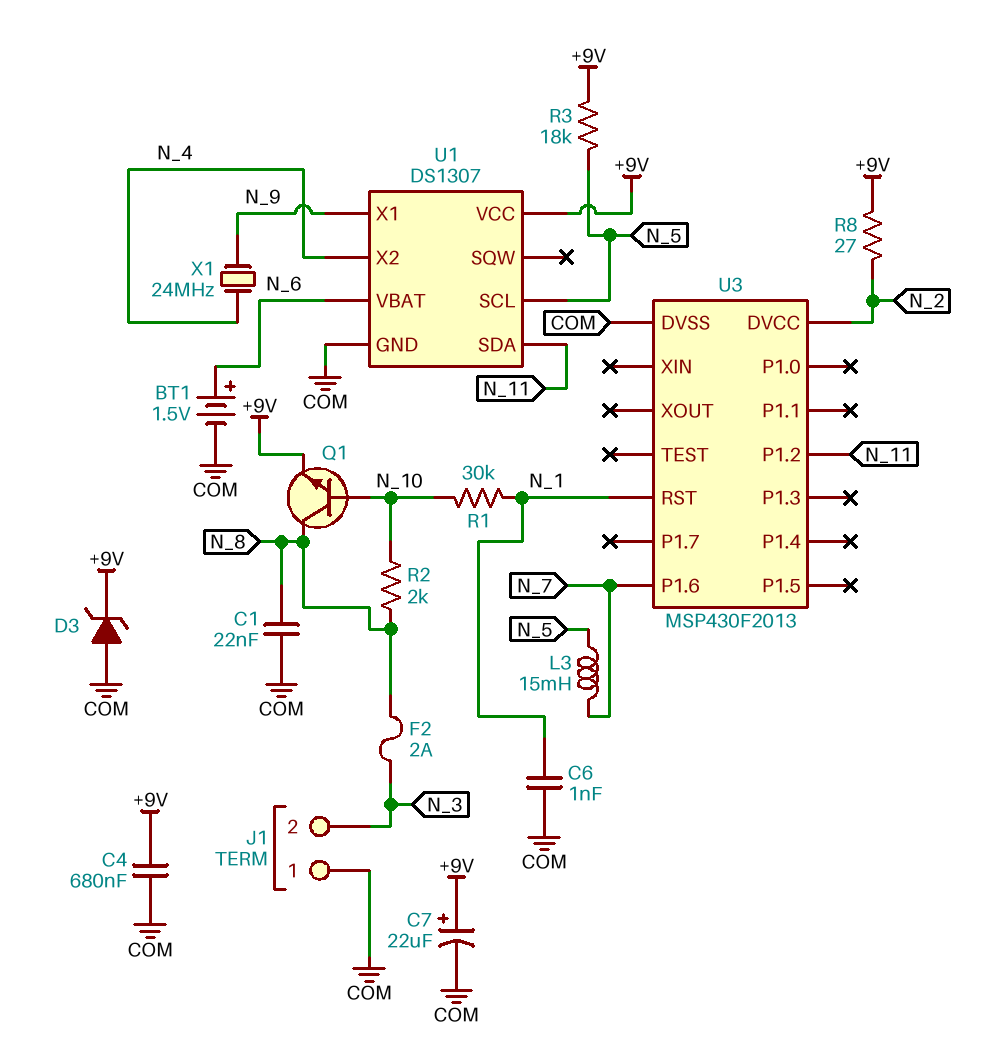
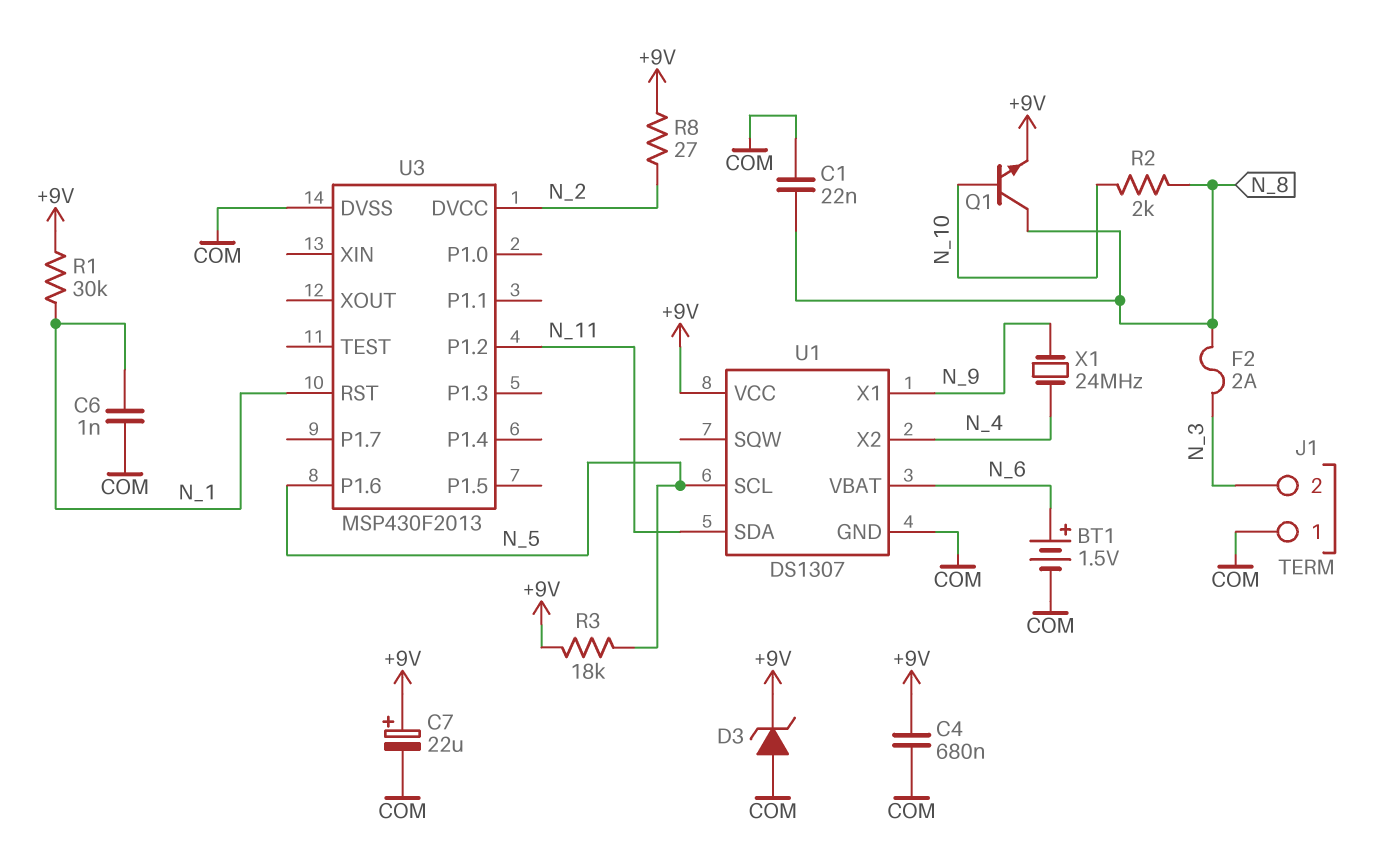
L3: 15mH (N_5, N_7) -> none
R1: 30k (N_1, N_10) -> 30k (+9V, N_1)
U3 pin P1.6: N_7 -> N_5

